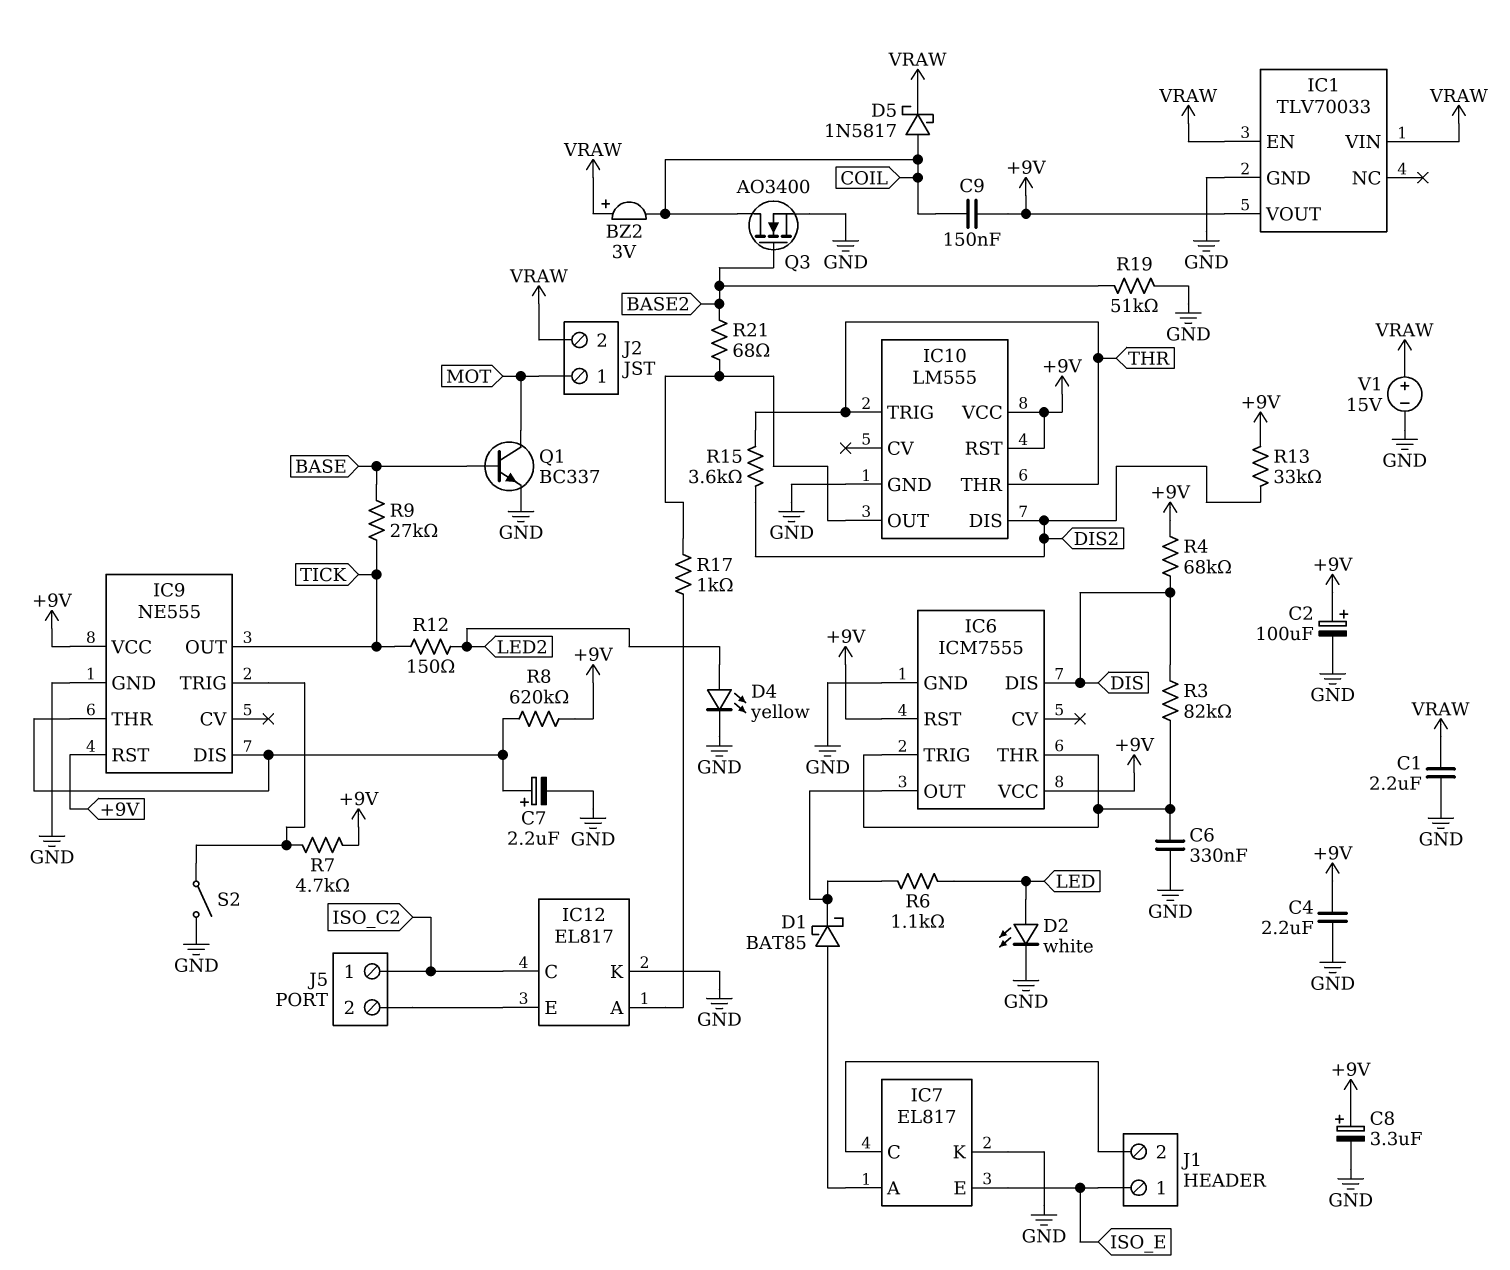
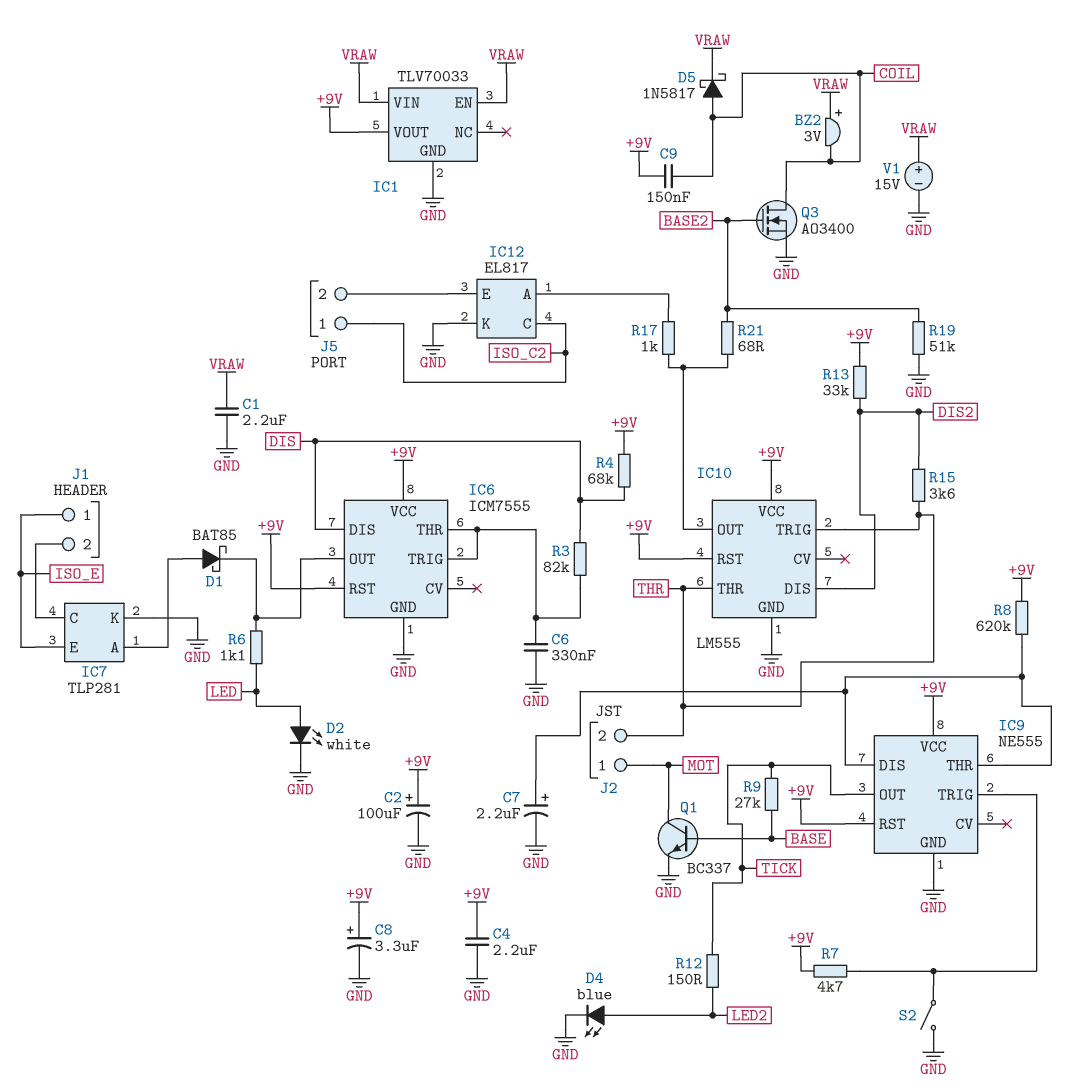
D4: LED yellow (A LED2, K GND) -> LED blue (A LED2, K GND)
IC7: EL817 -> TLP281
J2 pin 2: VRAW -> THR

